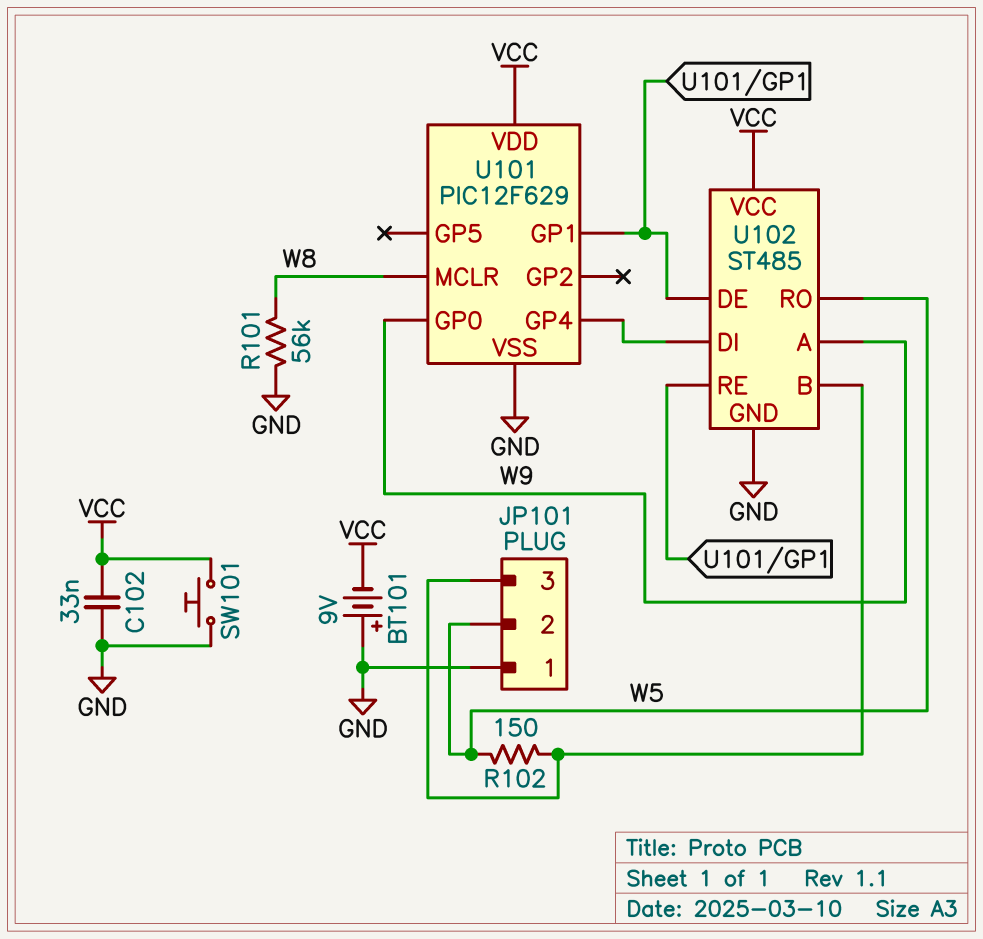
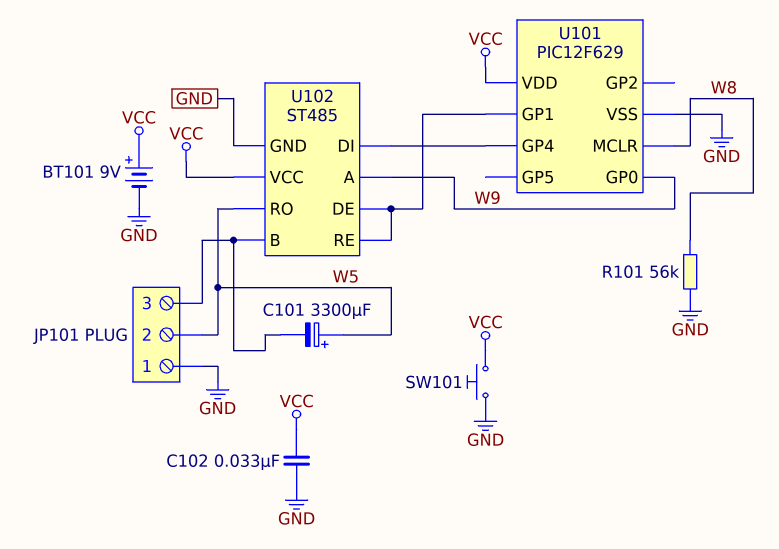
BT101: 9V (plus GND, minus VCC) -> 9V (plus VCC, minus GND)
C101: none -> 3300uF (plus W5, minus JP101/3)
R102: 150 (JP101/3, W5) -> none

